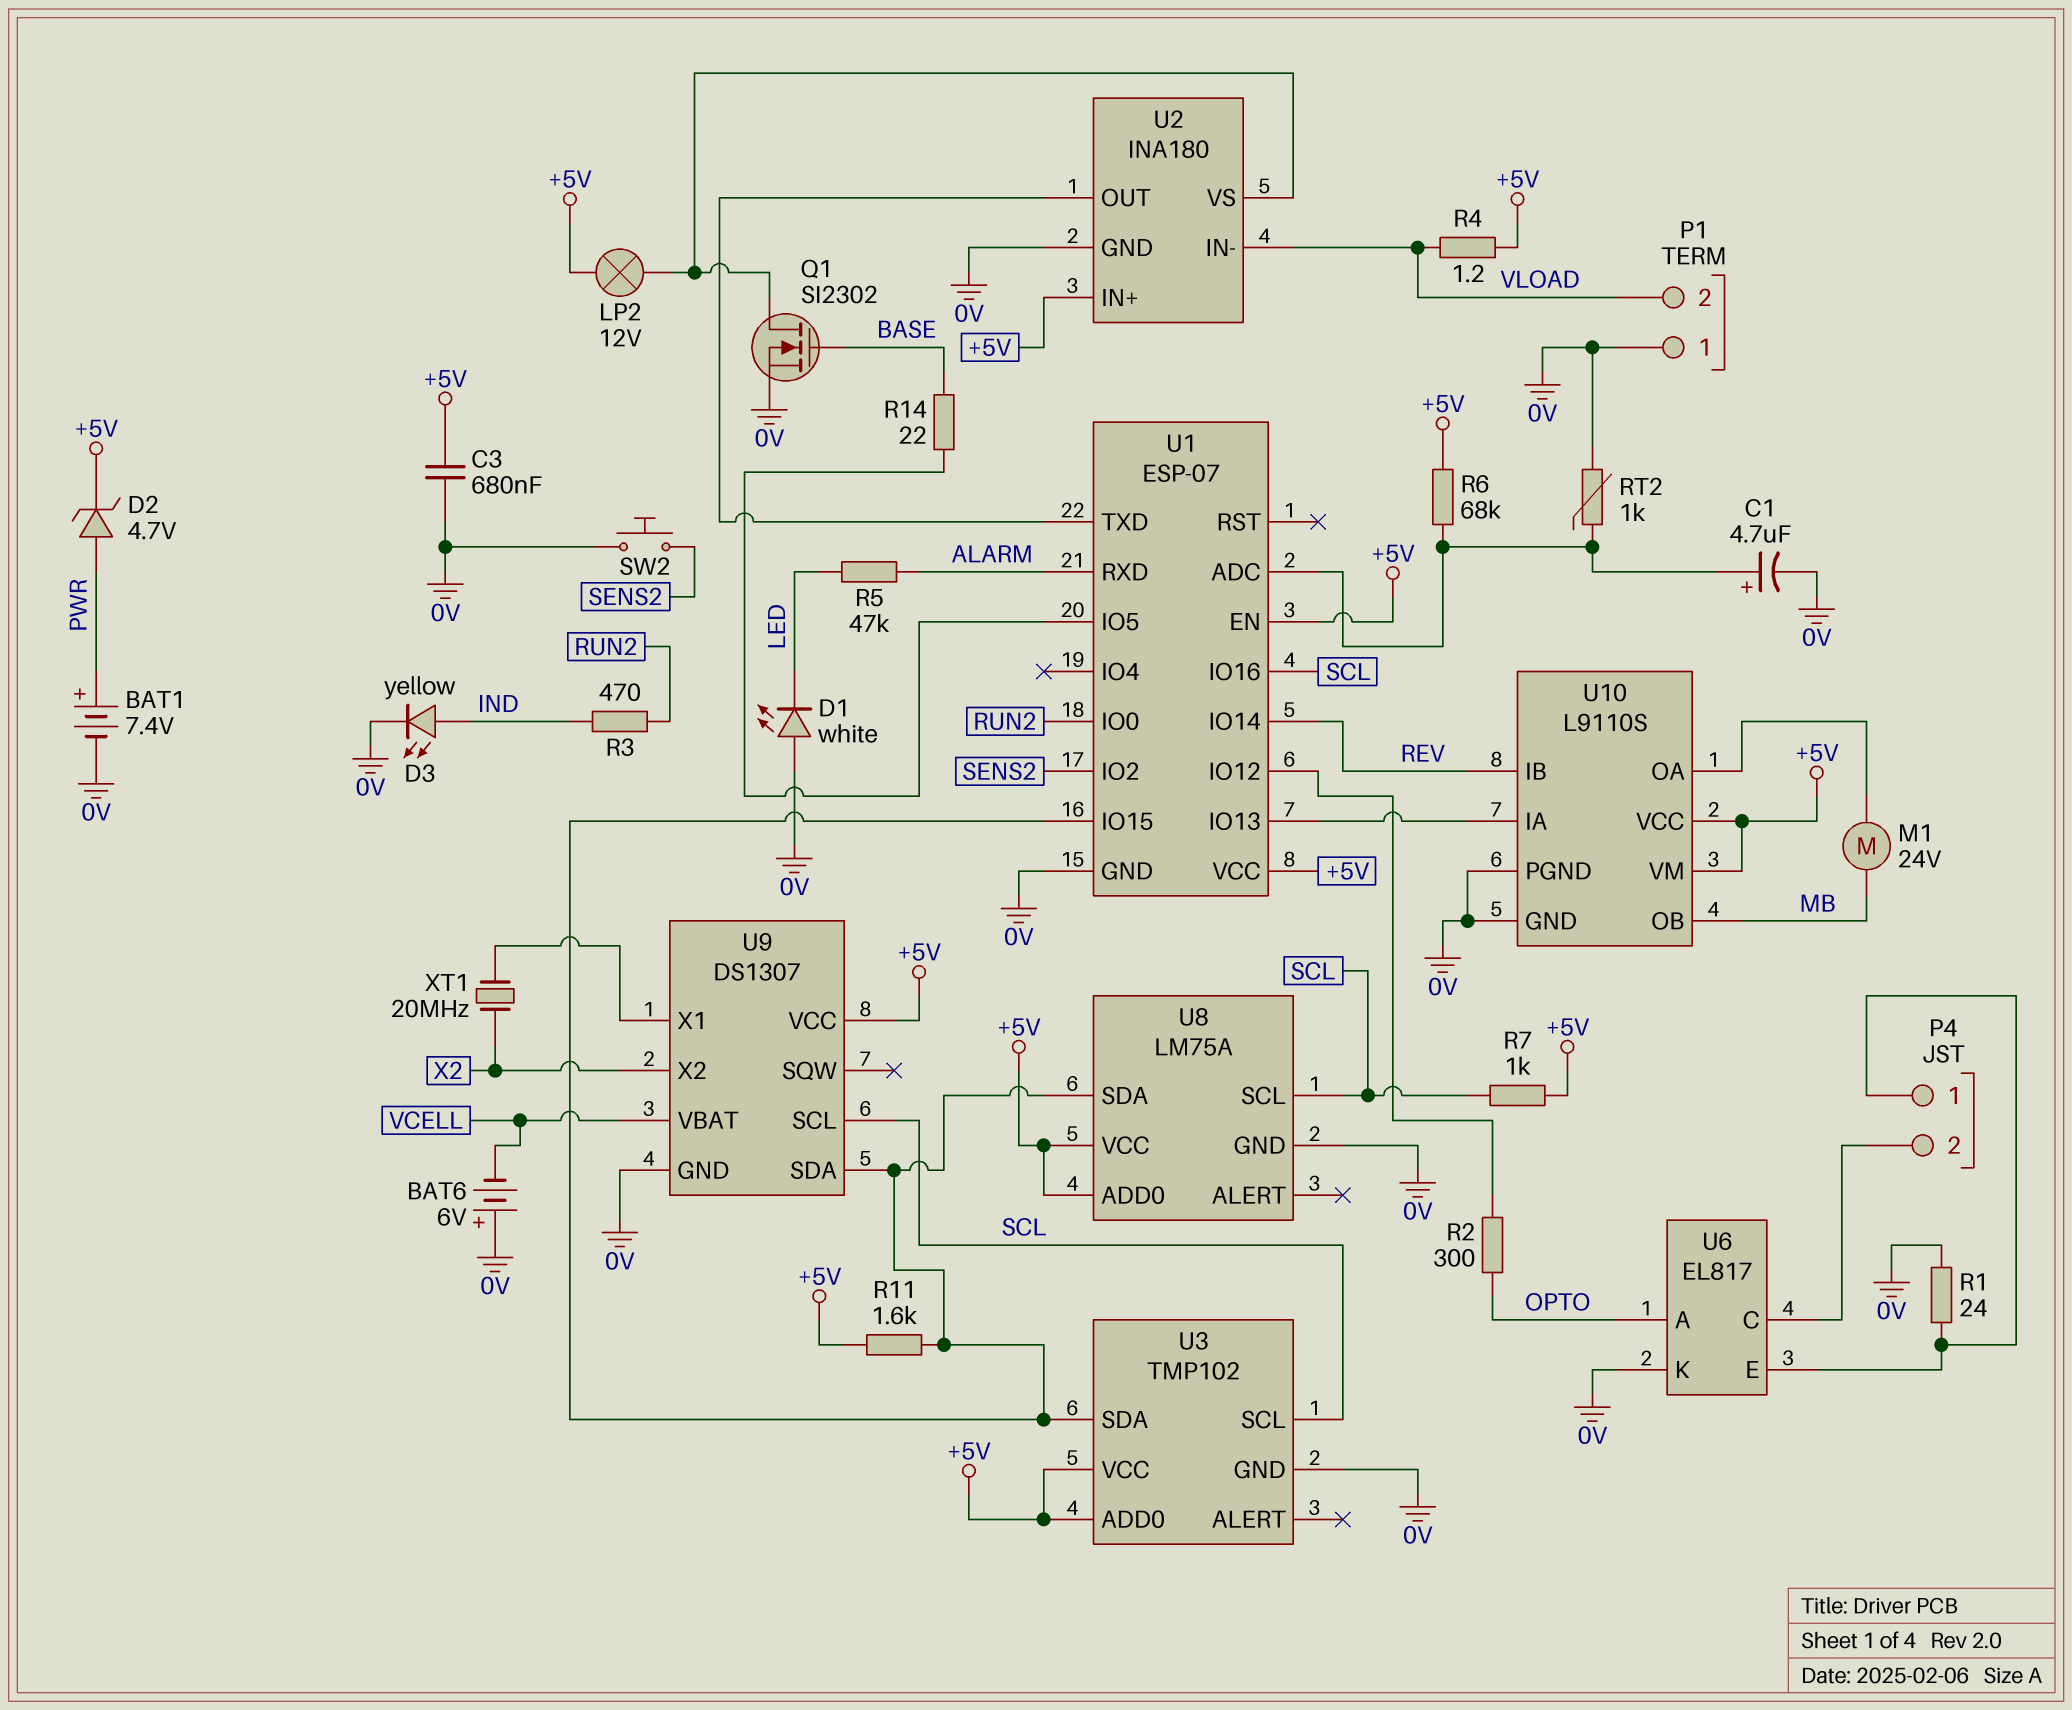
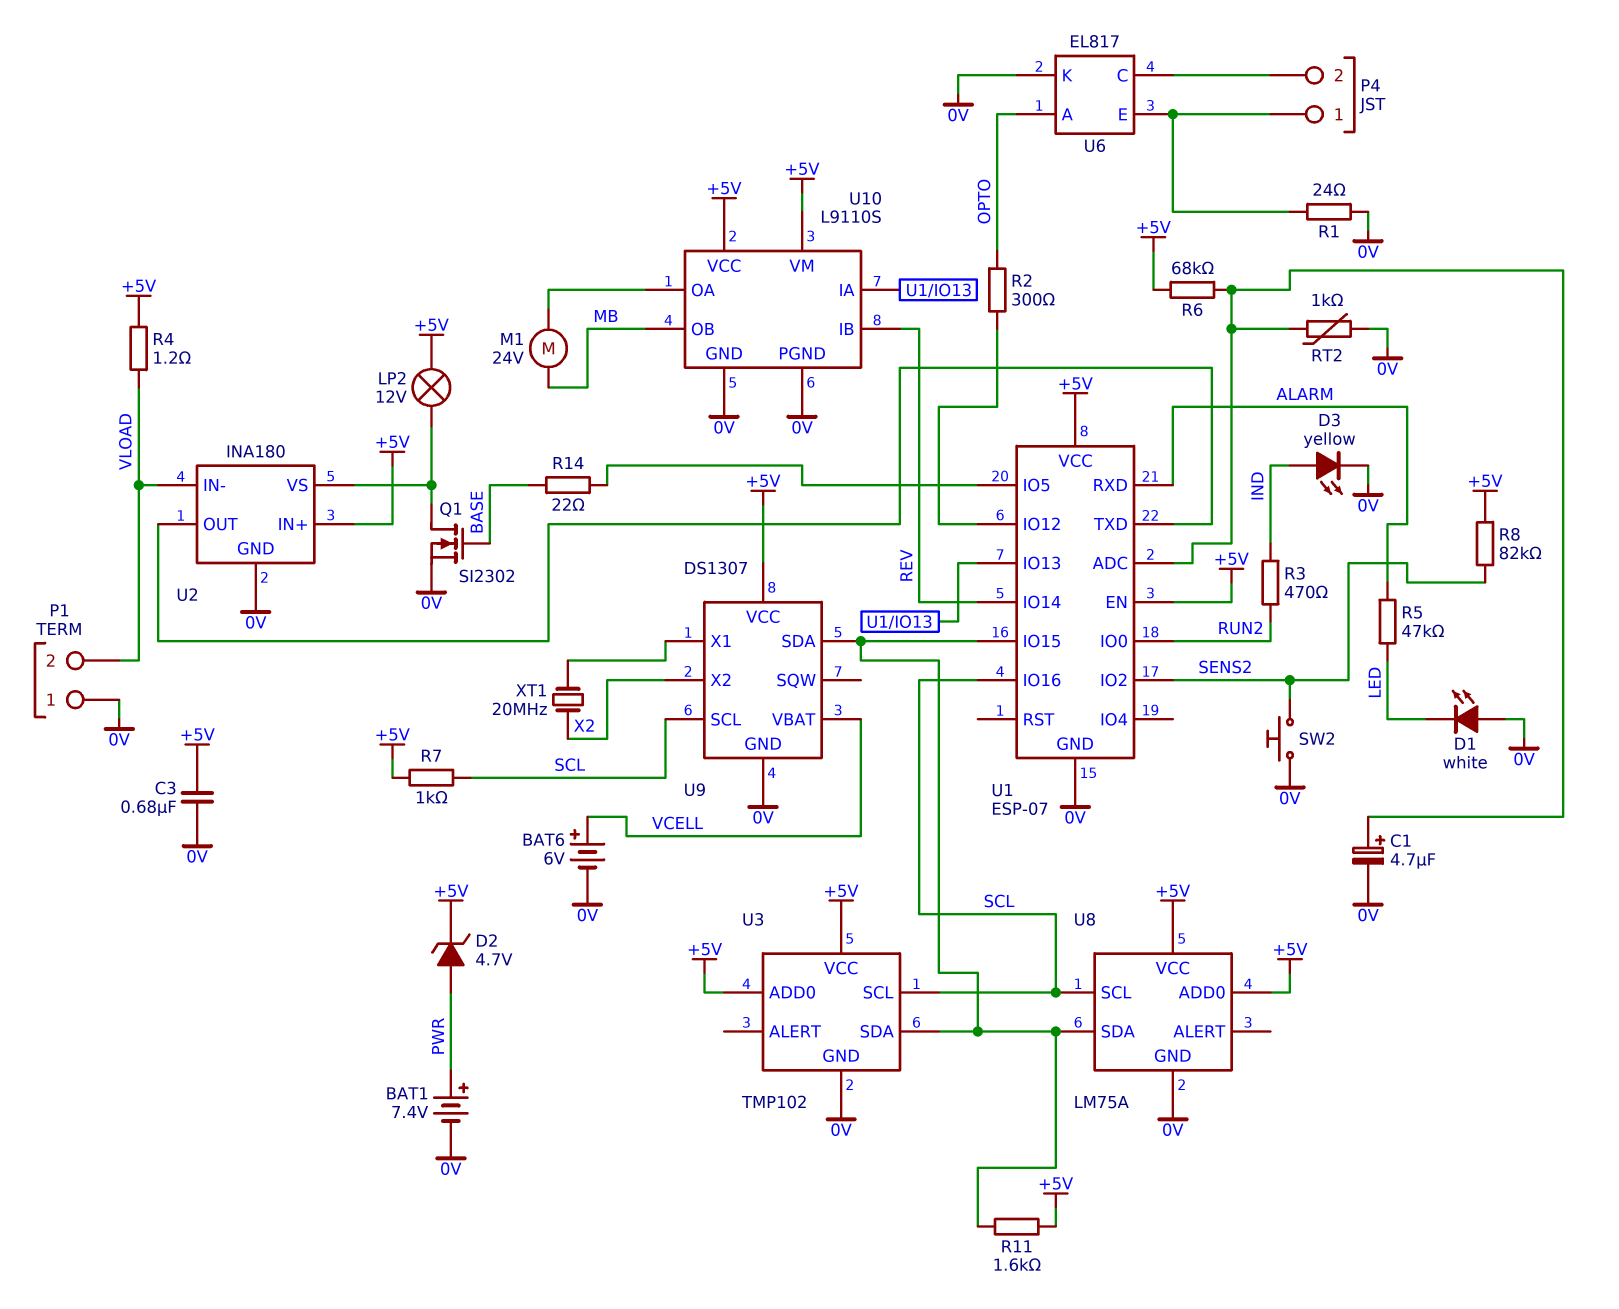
BAT6: 6V (plus 0V, minus VCELL) -> 6V (plus VCELL, minus 0V)
R8: none -> 82k (+5V, SENS2)

